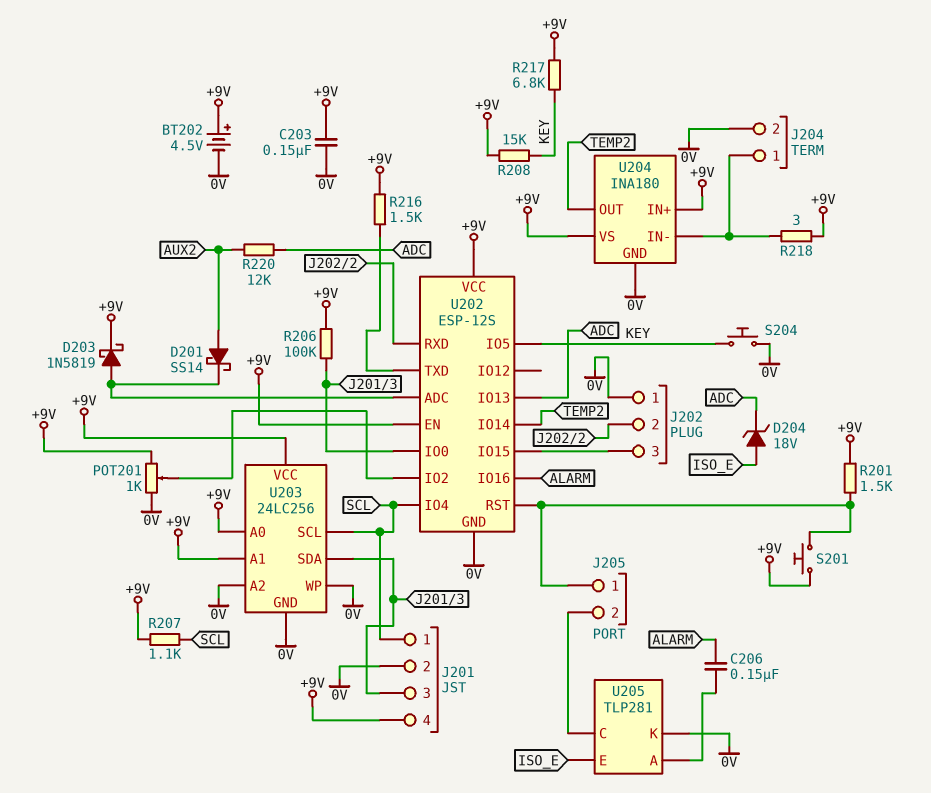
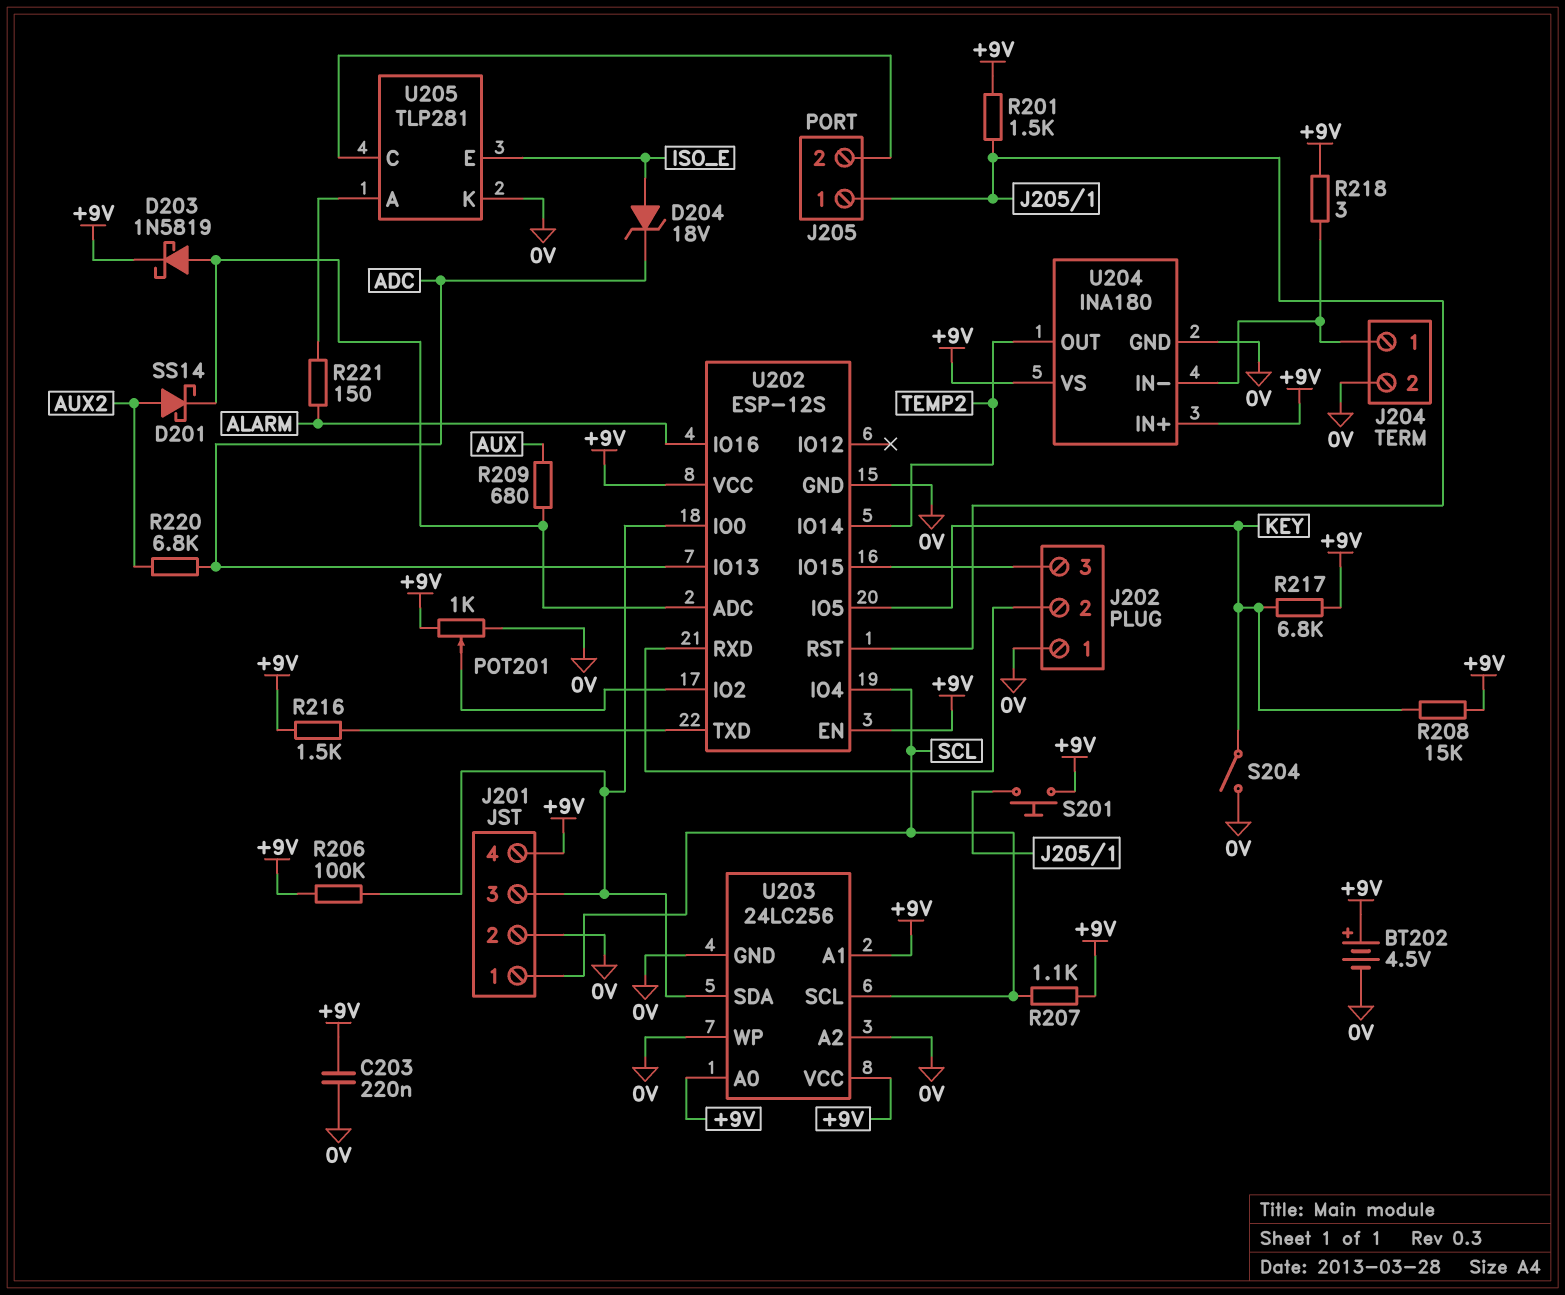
C203: 150nF (+9V, 0V) -> 220nF (+9V, 0V)
C206: 150nF (ALARM, U205/A) -> none
R209: none -> 680 (AUX, U202/ADC)
R220: 12k (ADC, AUX2) -> 6.8k (ADC, AUX2)
R221: none -> 150 (ALARM, U205/A)
S204: button (0V, KEY) -> switch (0V, KEY)

